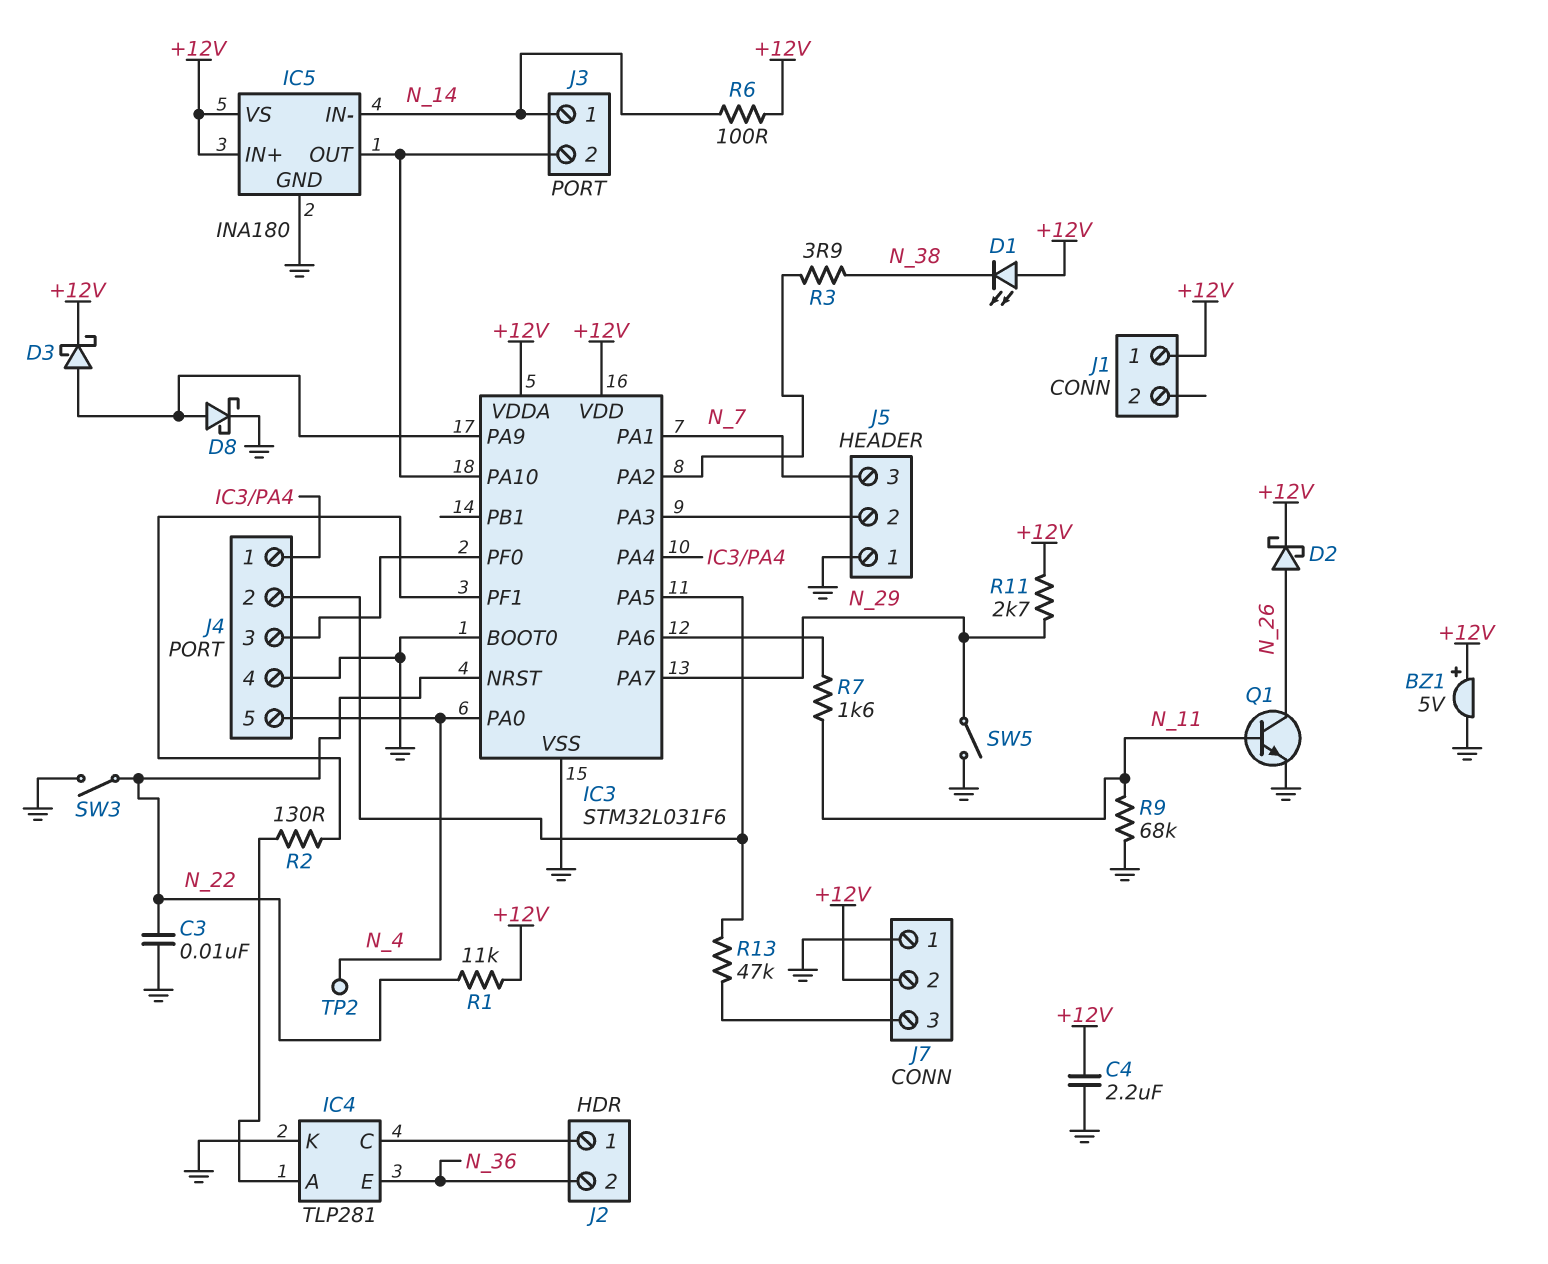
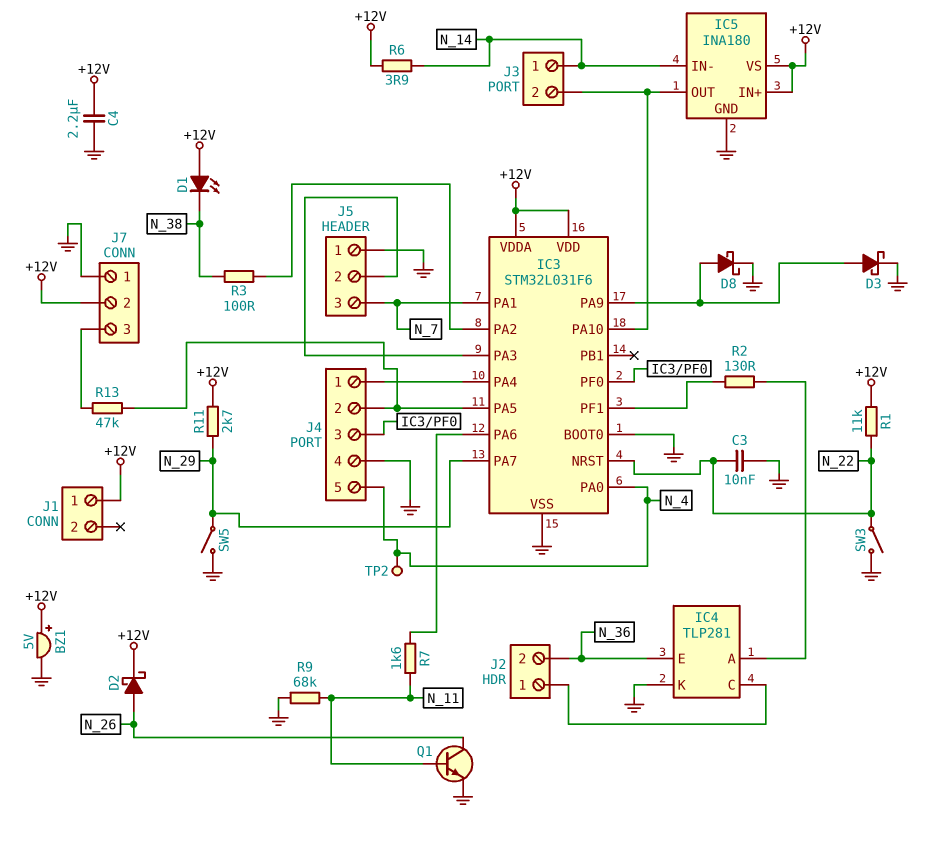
D3: schottky (A IC3/PA9, K +12V) -> schottky (A IC3/PA9, K GND)
R3: 3.9 (IC3/PA2, N_38) -> 100 (IC3/PA2, N_38)
R6: 100 (+12V, N_14) -> 3.9 (+12V, N_14)

